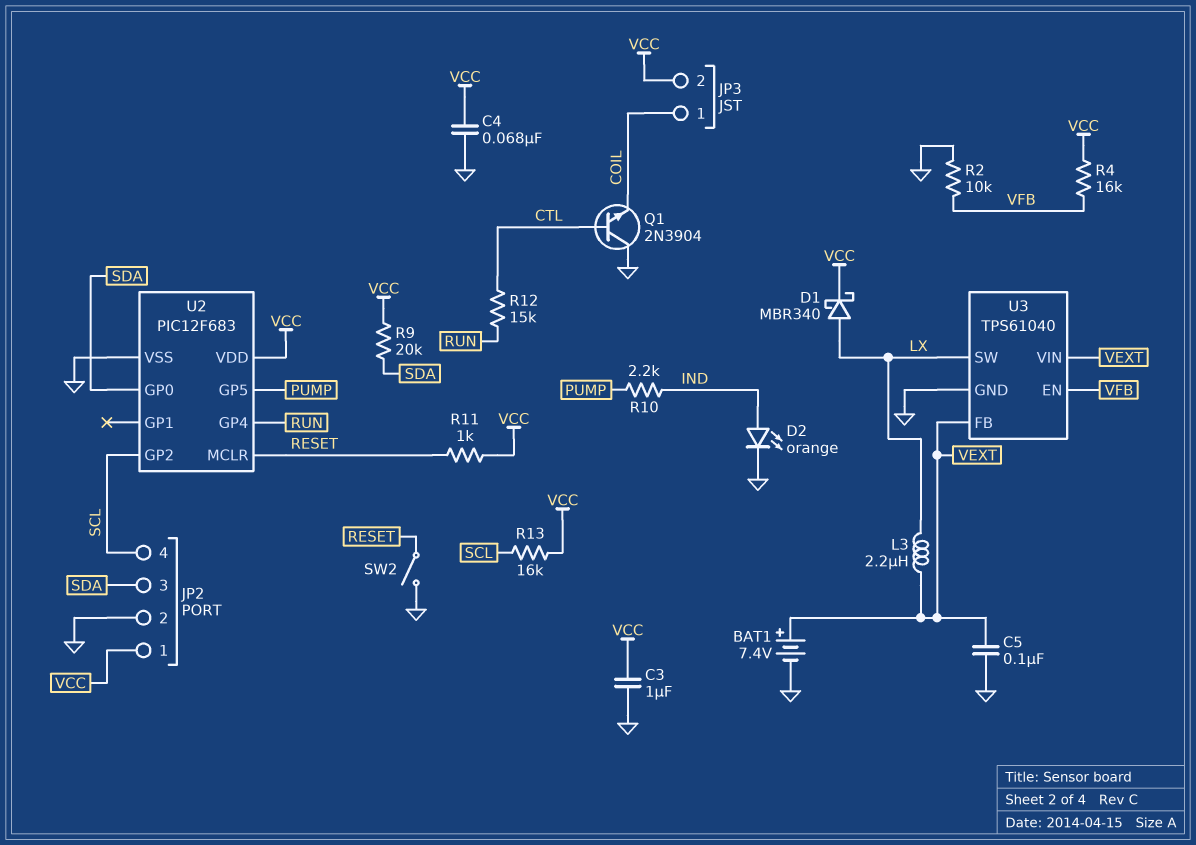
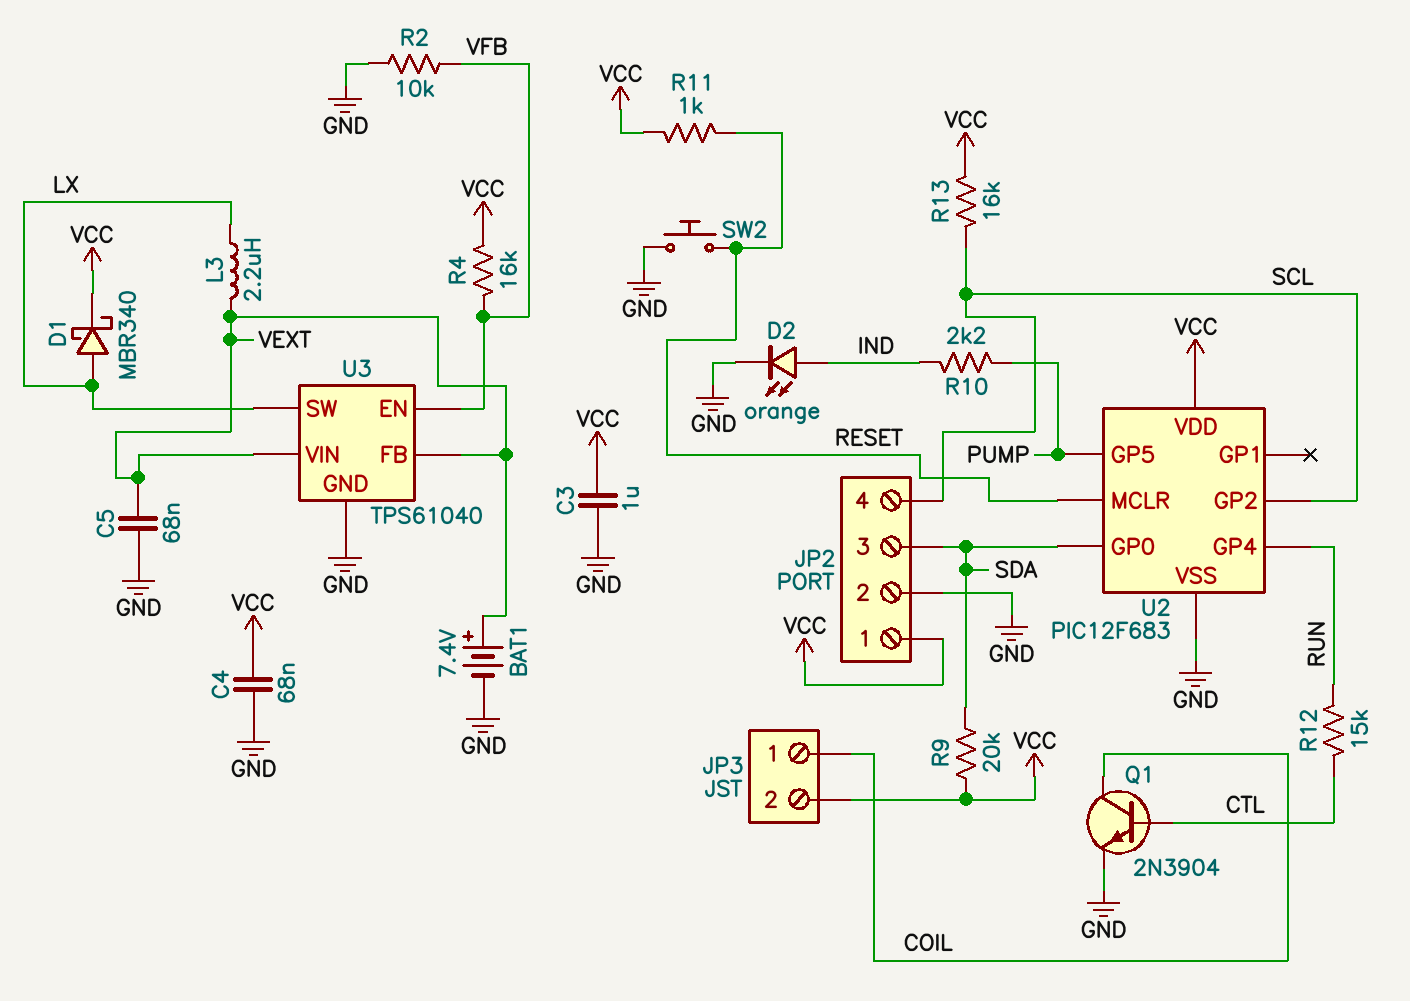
C5: 100nF (GND, VEXT) -> 68nF (GND, VEXT)
Q1: NPN 2N3904 (B CTL, C GND, E COIL) -> NPN 2N3904 (B CTL, C COIL, E GND)
SW2: switch (GND, RESET) -> button (GND, RESET)

